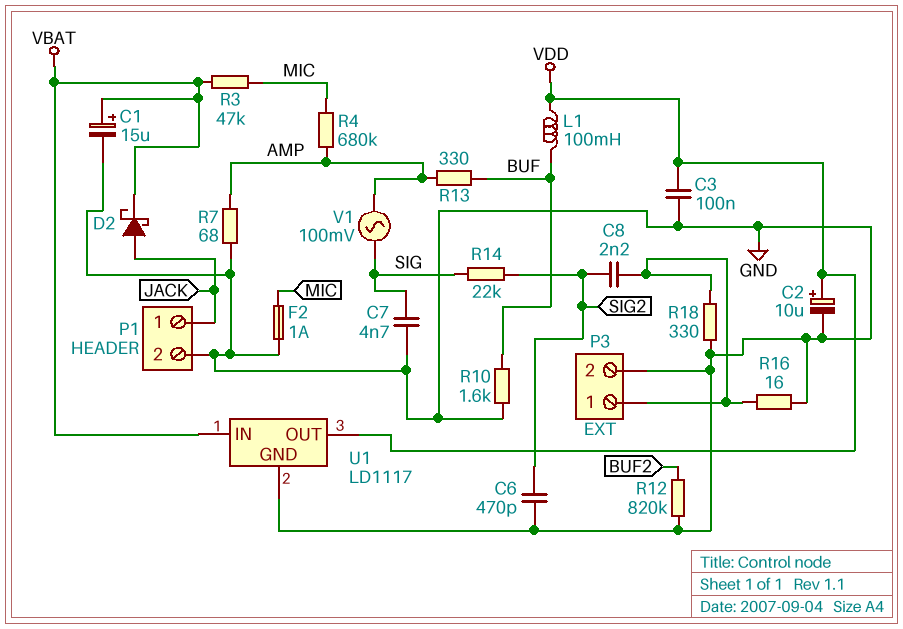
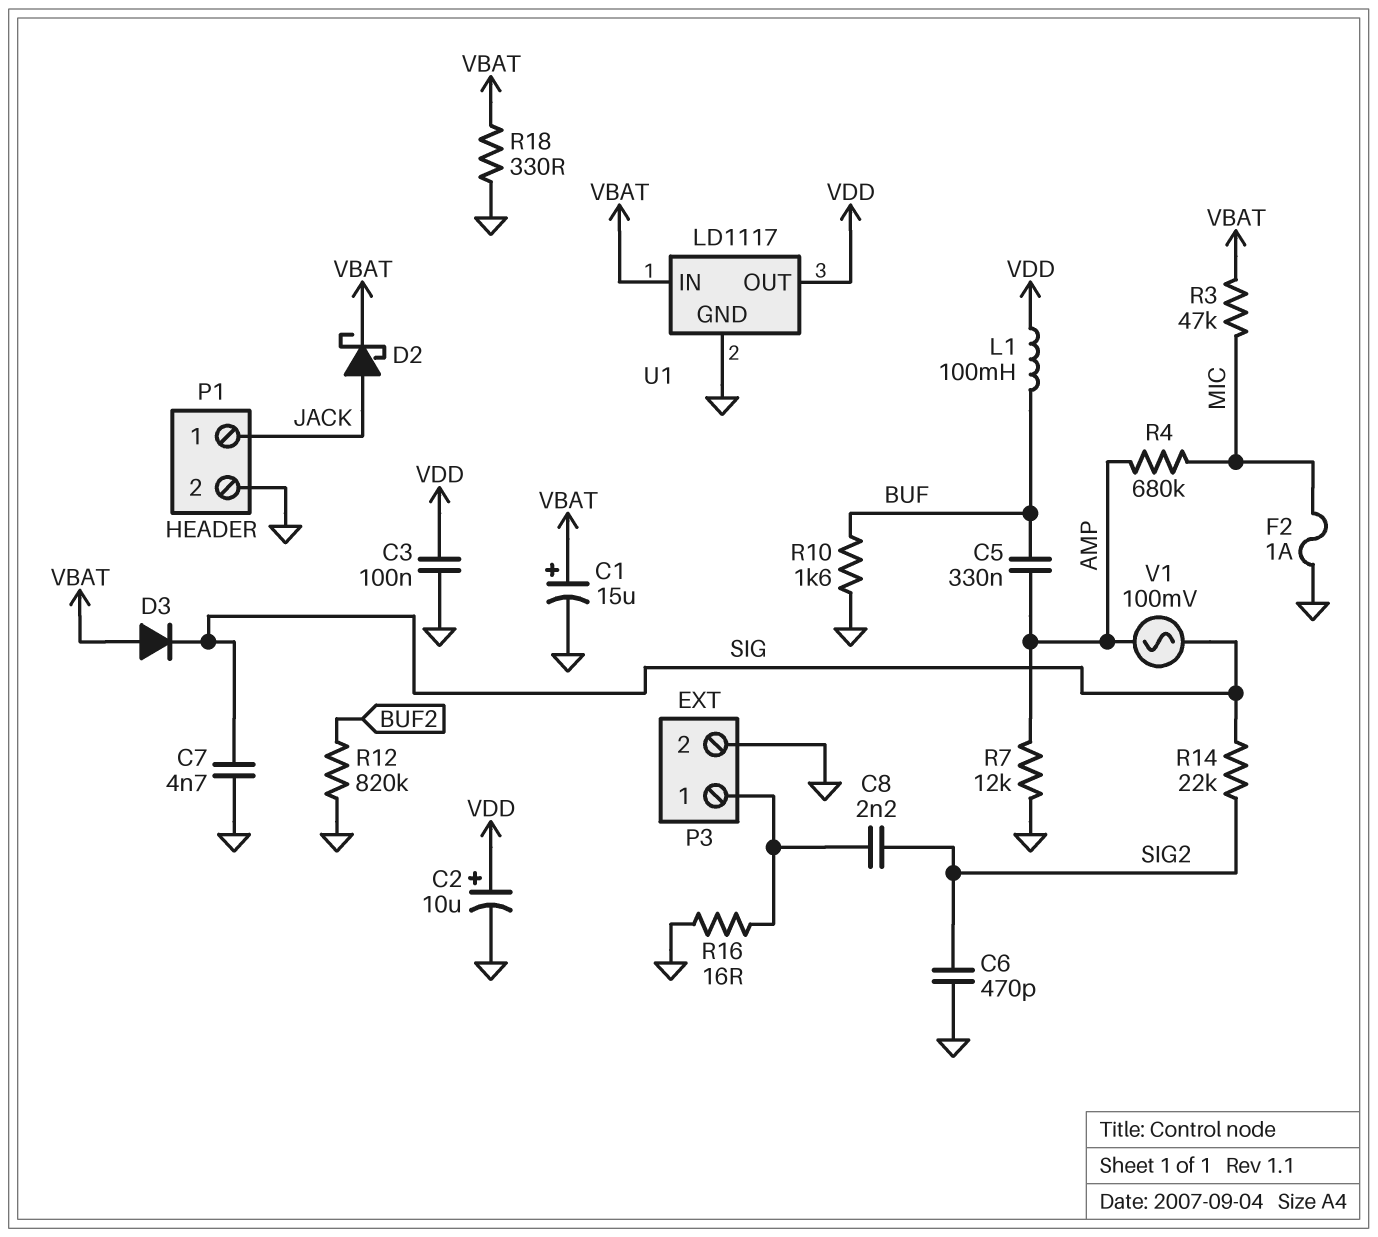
C5: none -> 330nF (AMP, BUF)
D3: none -> diode (A VBAT, K SIG)
R7: 68 (AMP, GND) -> 12k (AMP, GND)
R13: 330 (AMP, BUF) -> none
R18: 330 (GND, P3/1) -> 330 (GND, VBAT)

